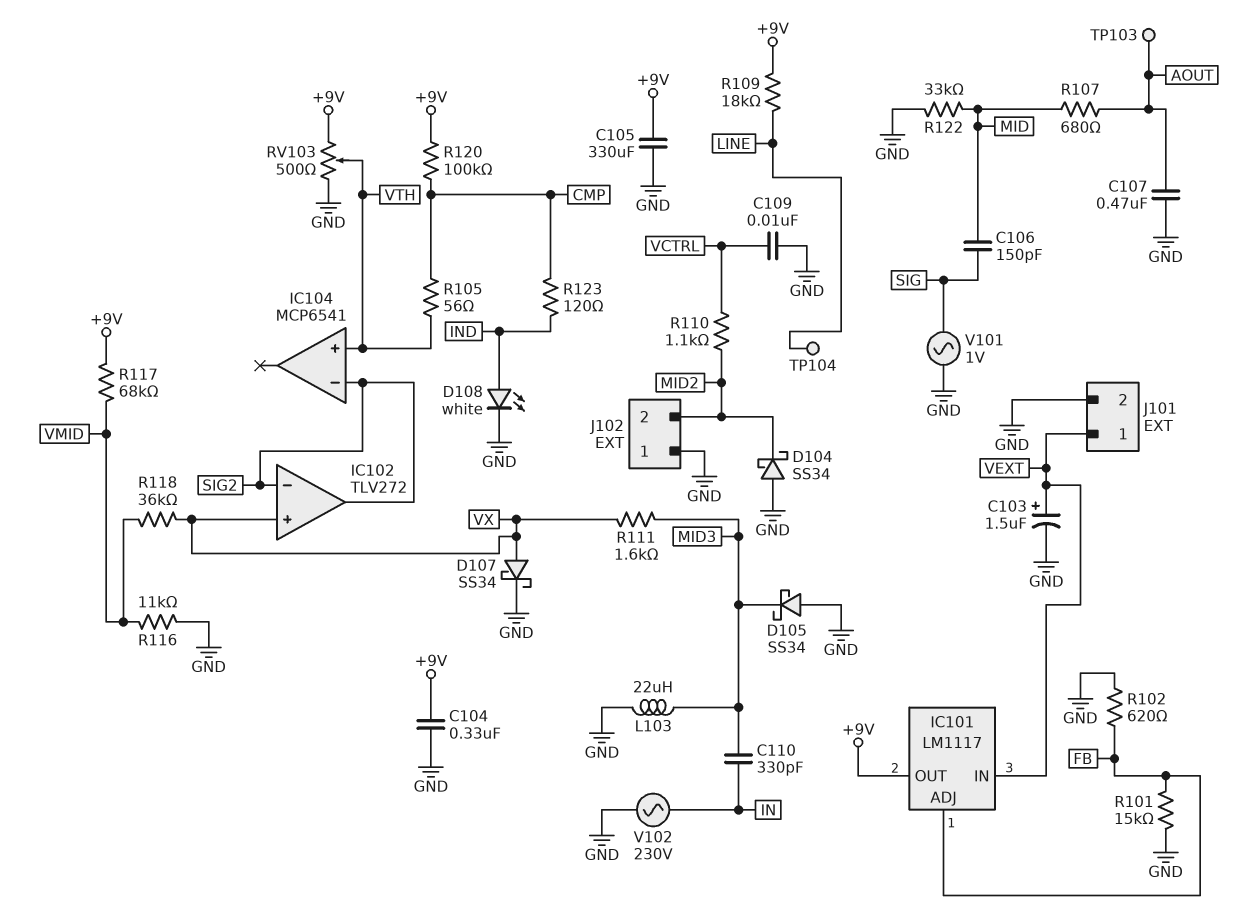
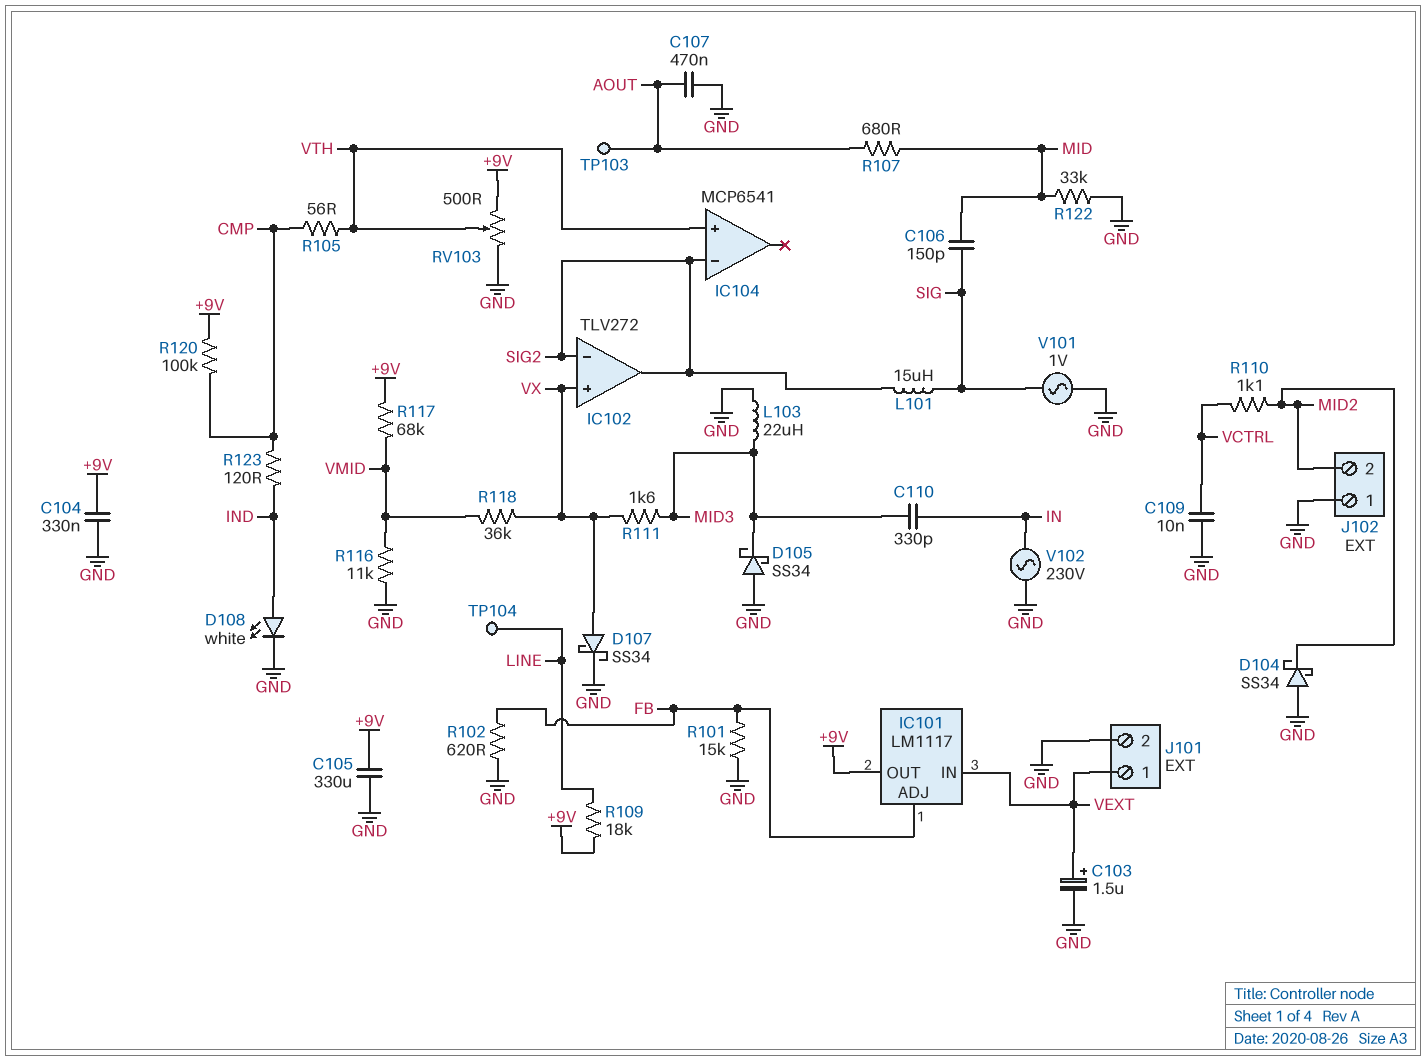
L101: none -> 15uH (SIG, SIG2)

